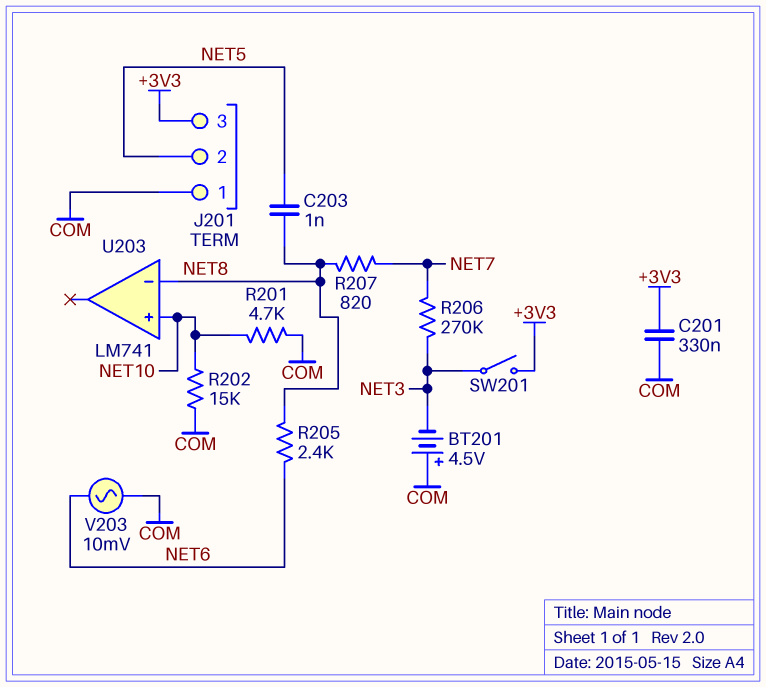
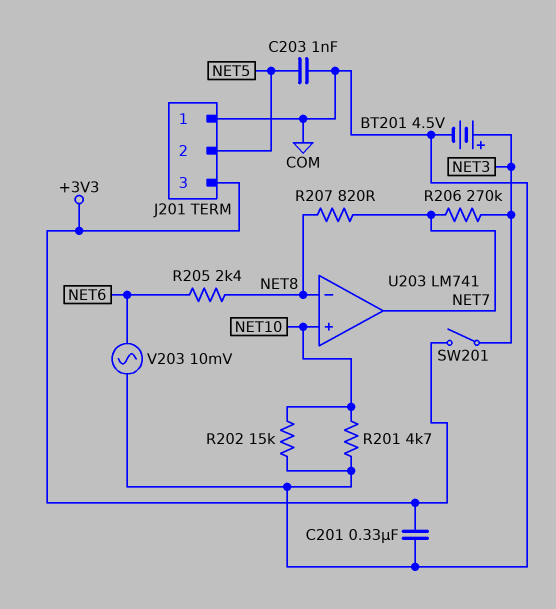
BT201: 4.5V (plus COM, minus NET3) -> 4.5V (plus NET3, minus COM)
C203: 1nF (NET5, NET8) -> 1nF (COM, NET5)
U203 pin out: none -> NET7

